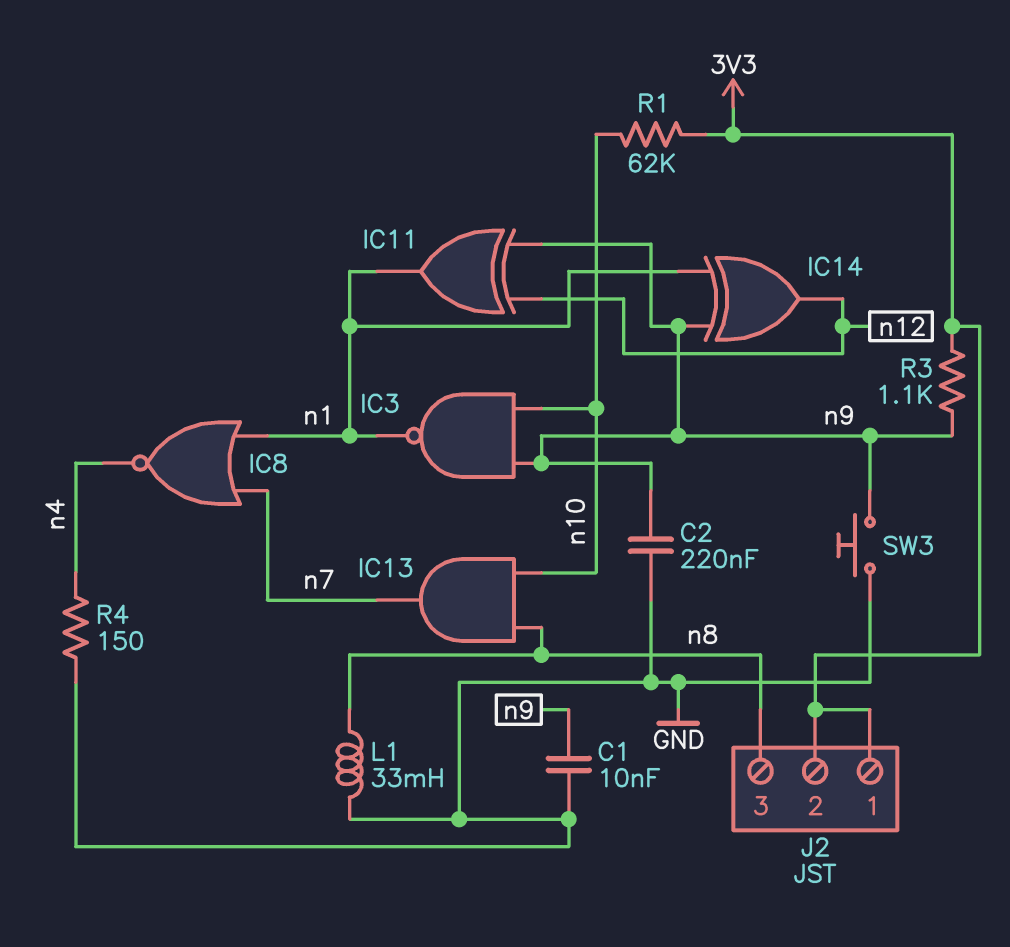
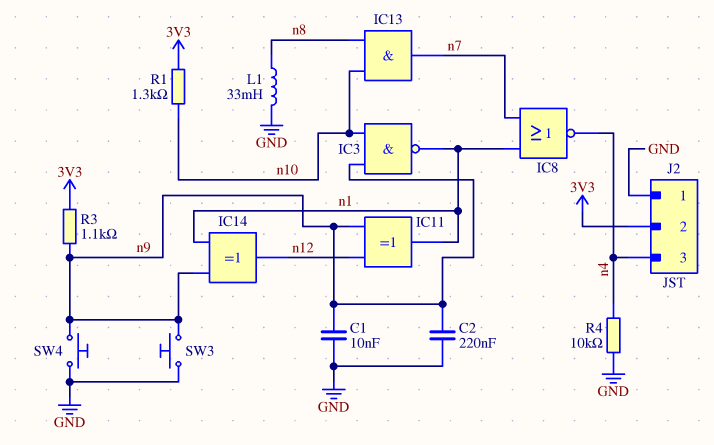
J2 pin 1: 3V3 -> GND
J2 pin 3: n8 -> n4
R1: 62k (3V3, n10) -> 1.3k (3V3, n10)
R4: 150 (GND, n4) -> 10k (GND, n4)
SW4: none -> button (GND, n9)

